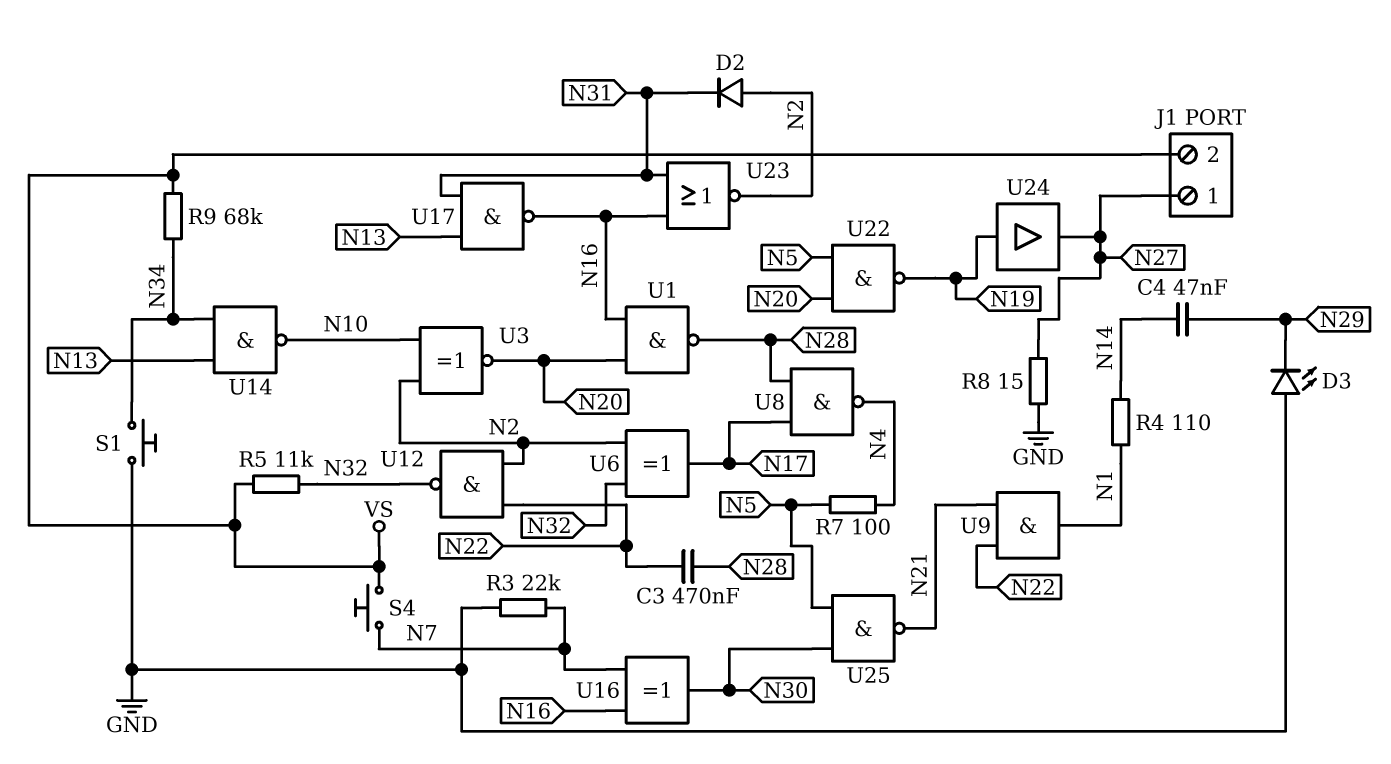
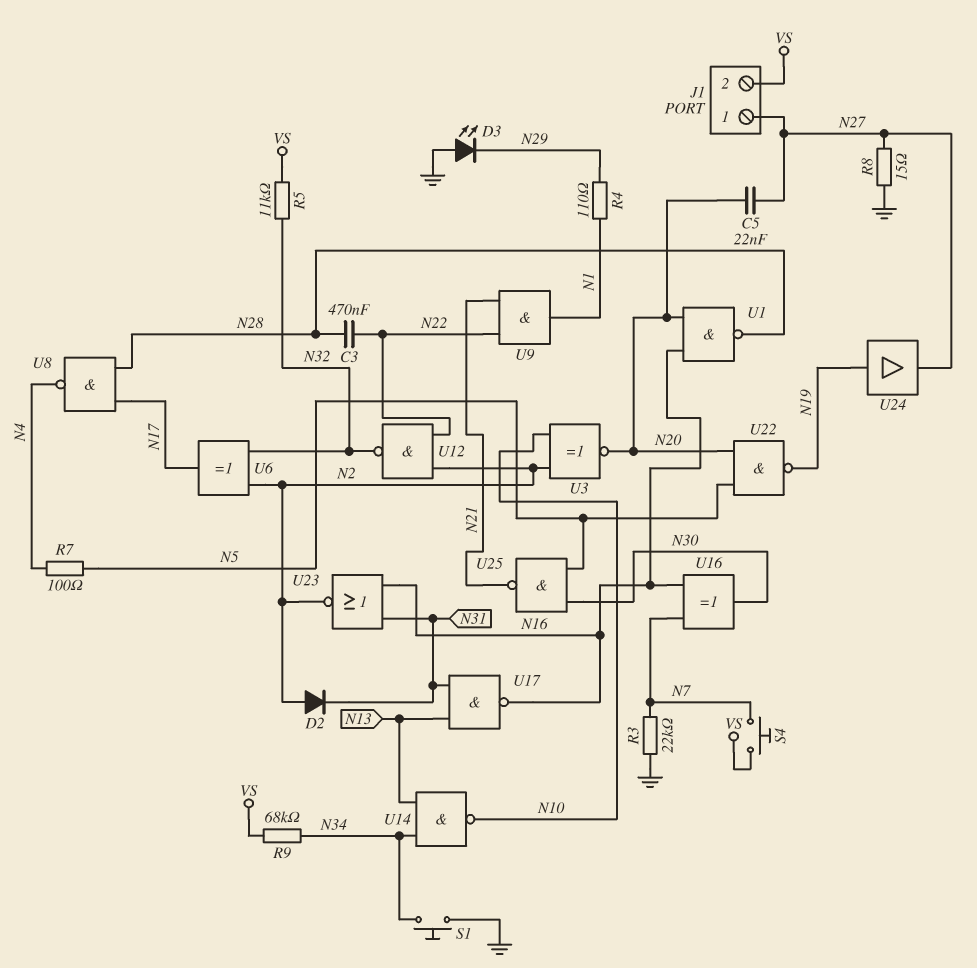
C4: 47nF (N14, N29) -> none
C5: none -> 22nF (N20, N27)
R4: 110 (N1, N14) -> 110 (N1, N29)

